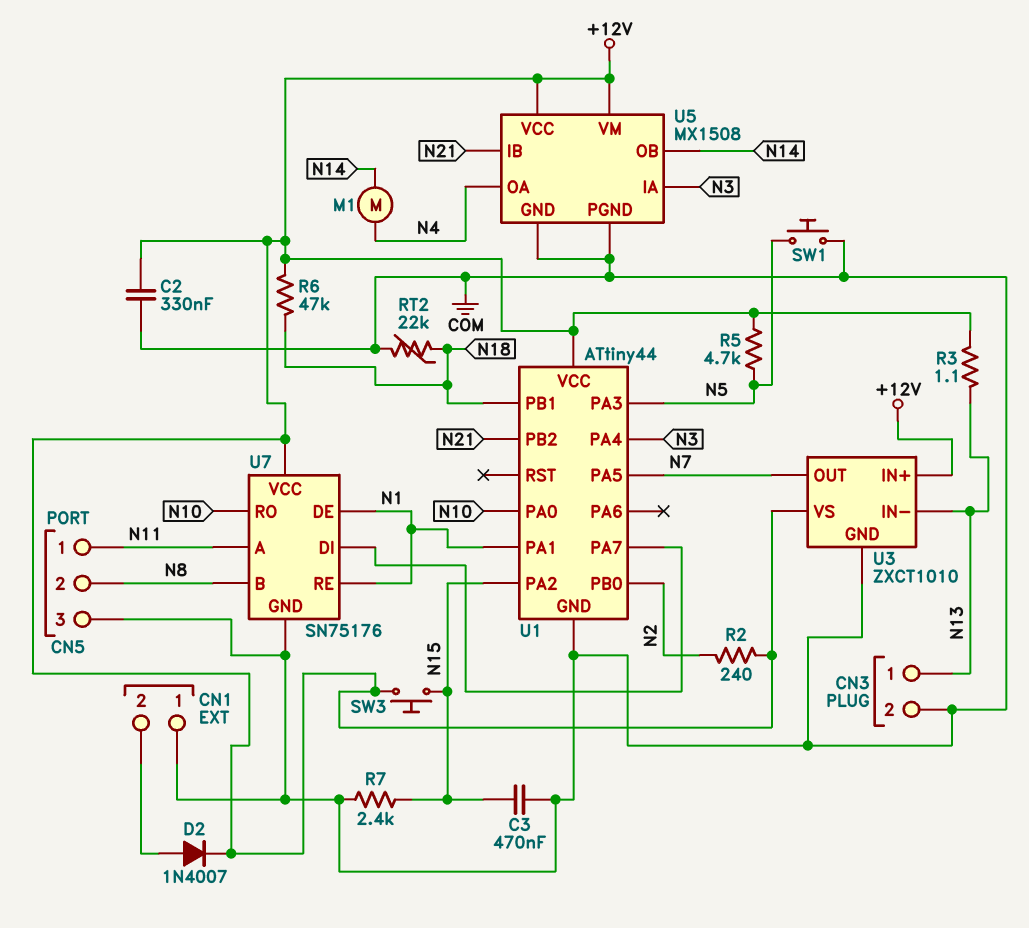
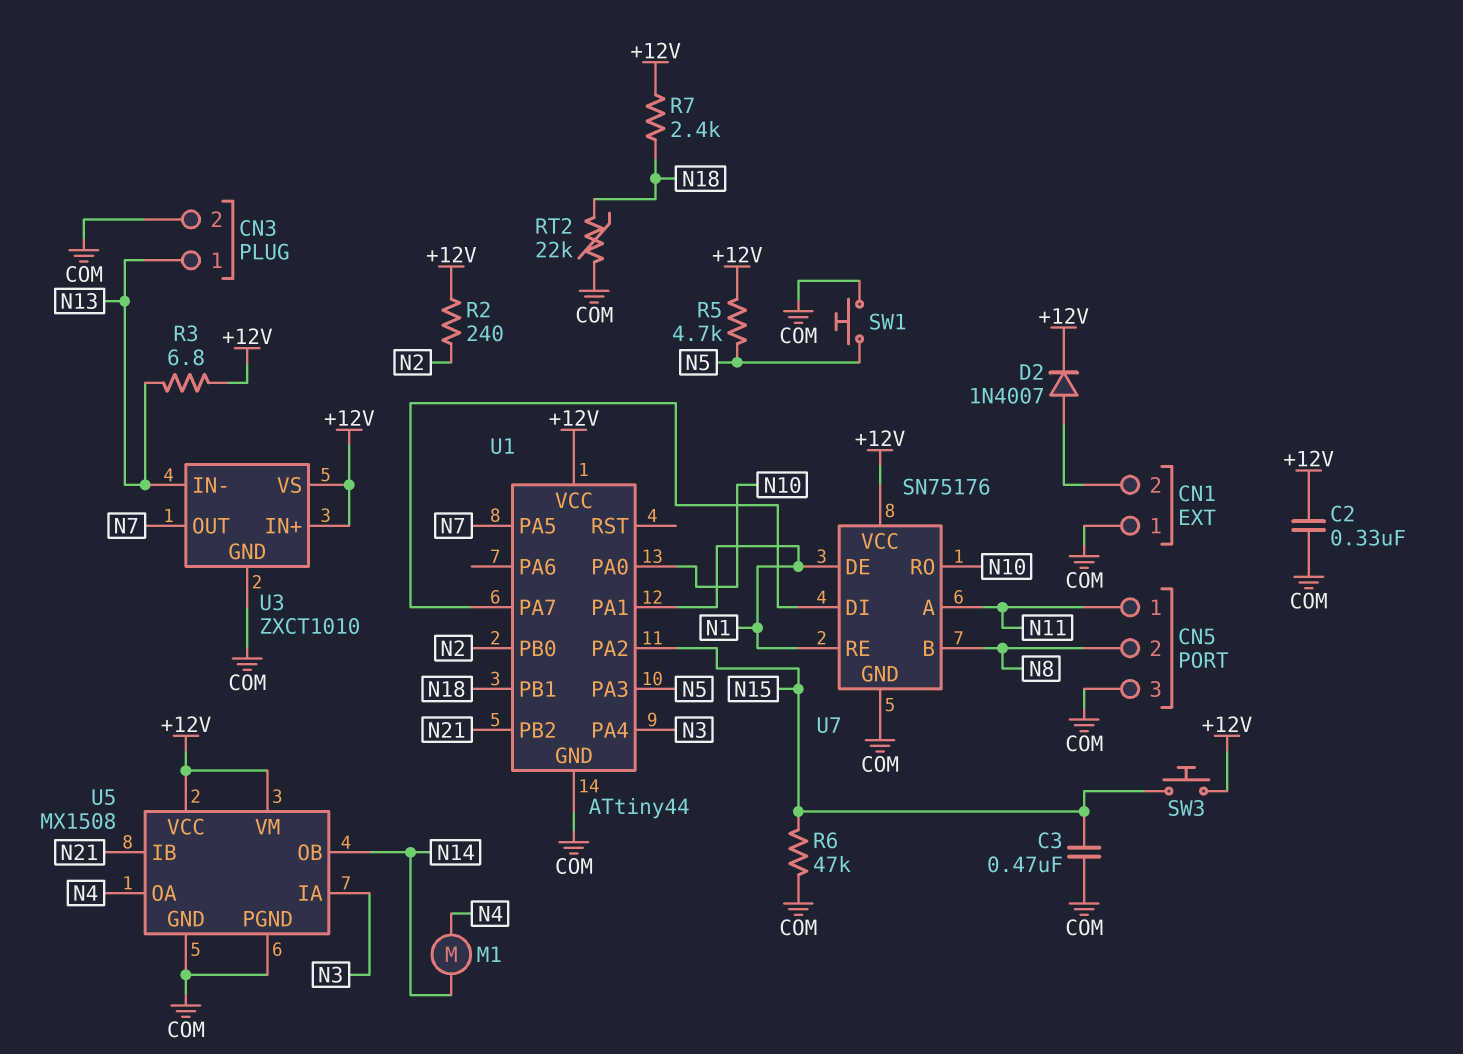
R3: 1.1 (+12V, N13) -> 6.8 (+12V, N13)
R6: 47k (+12V, N18) -> 47k (COM, N15)
R7: 2.4k (COM, N15) -> 2.4k (+12V, N18)

